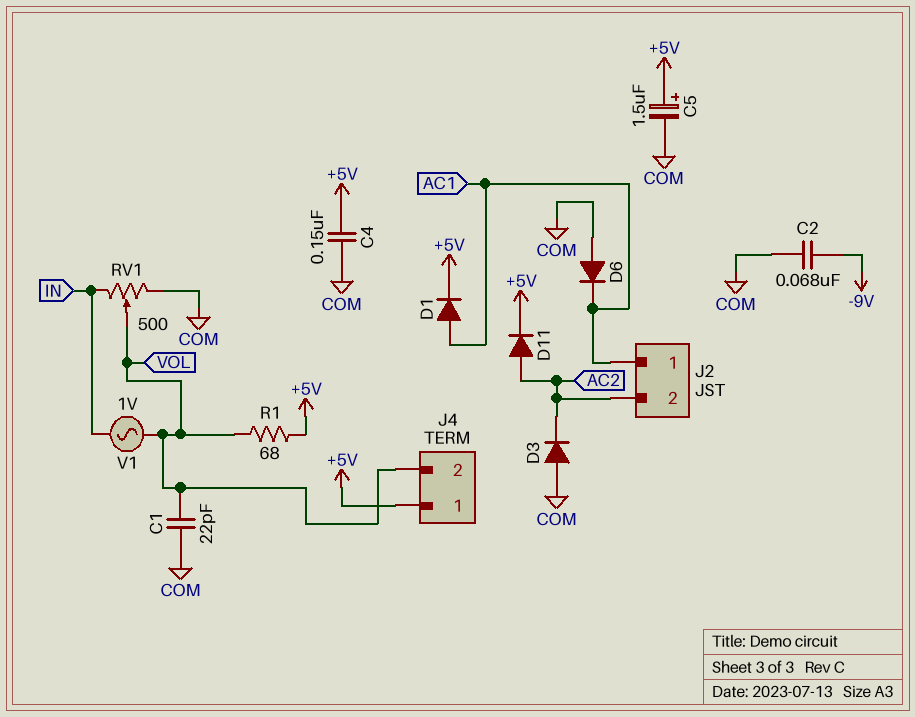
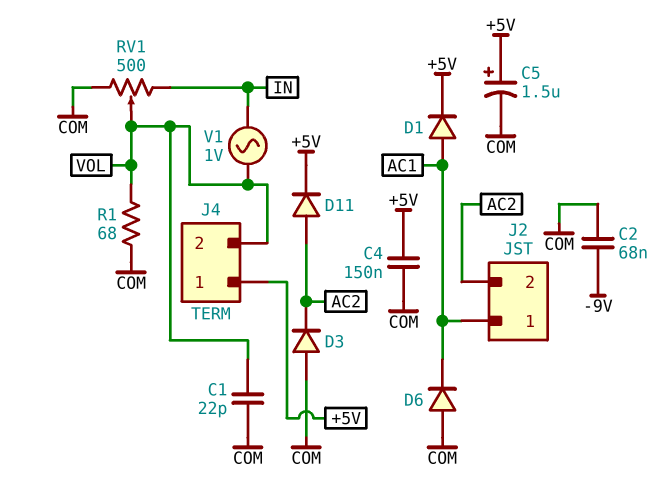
R1: 68 (+5V, VOL) -> 68 (COM, VOL)

